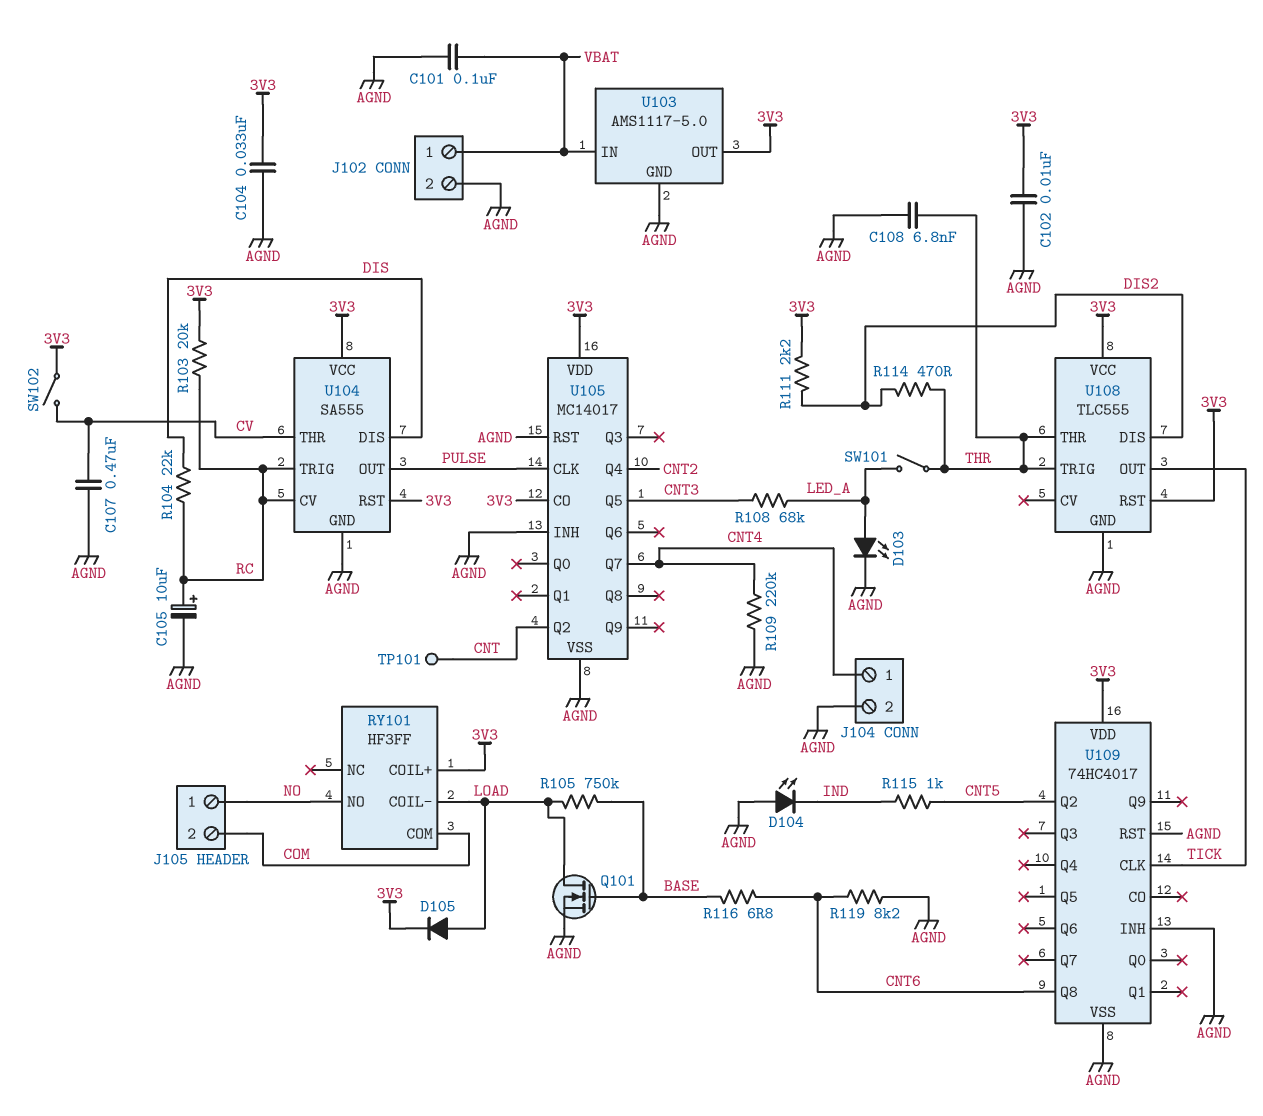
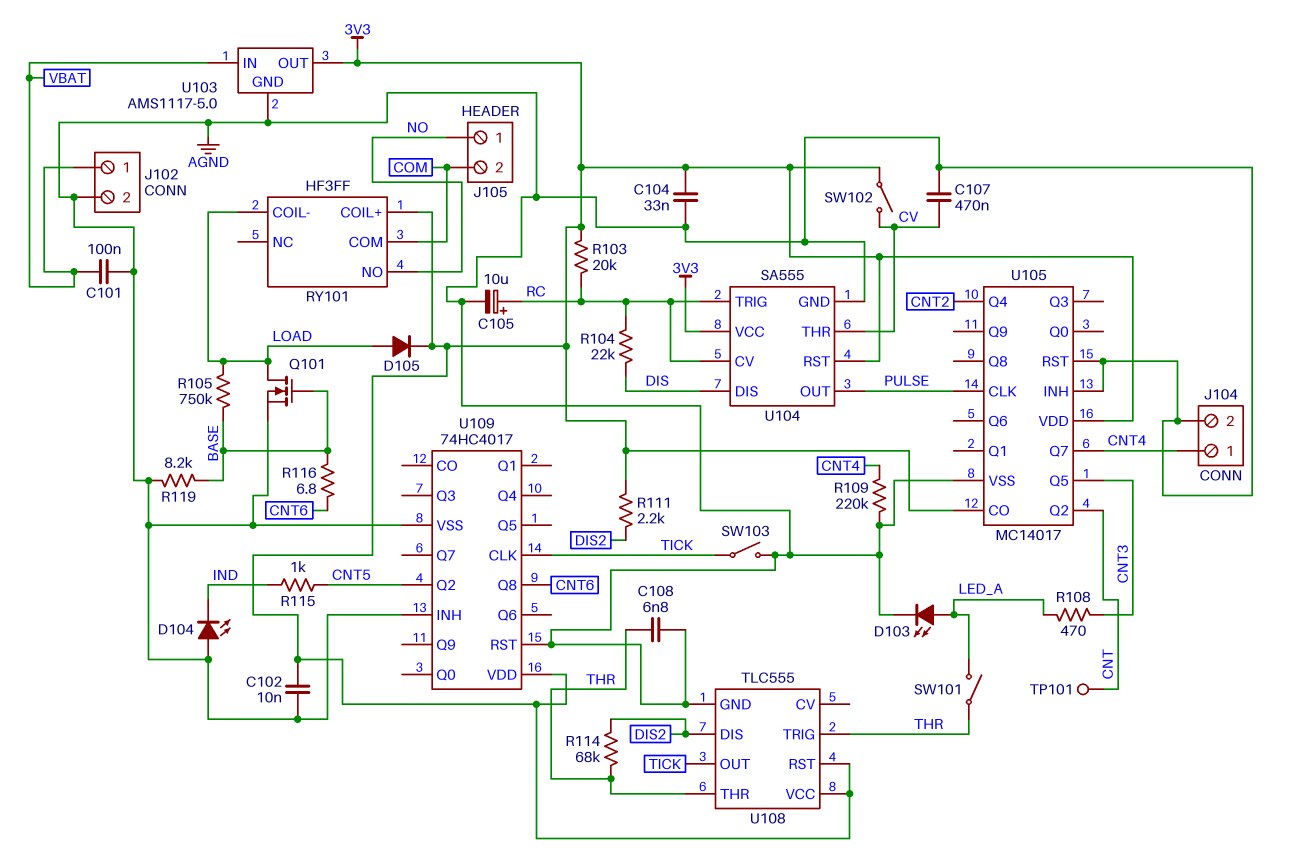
R108: 68k (CNT3, LED_A) -> 470 (CNT3, LED_A)
R114: 470 (DIS2, THR) -> 68k (DIS2, THR)
R119: 8.2k (AGND, CNT6) -> 8.2k (AGND, BASE)
SW103: none -> switch (AGND, TICK)

